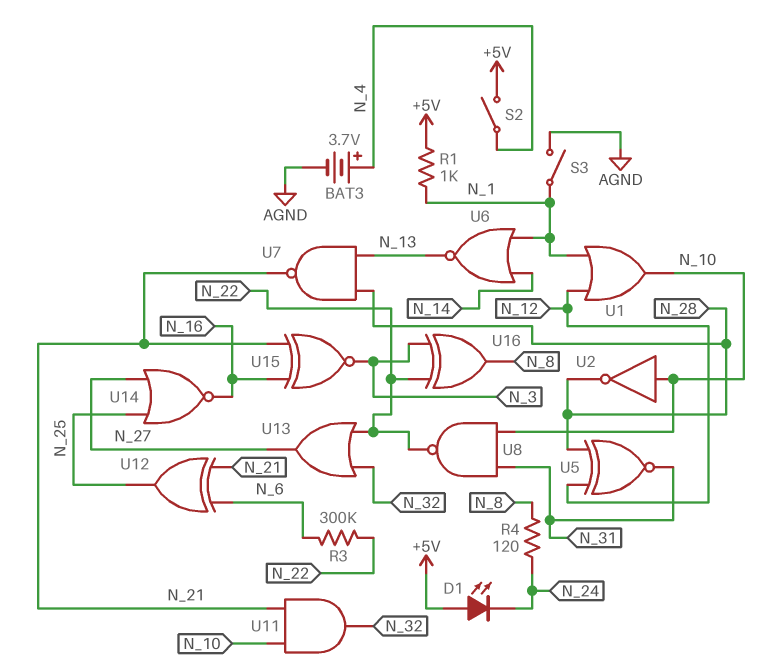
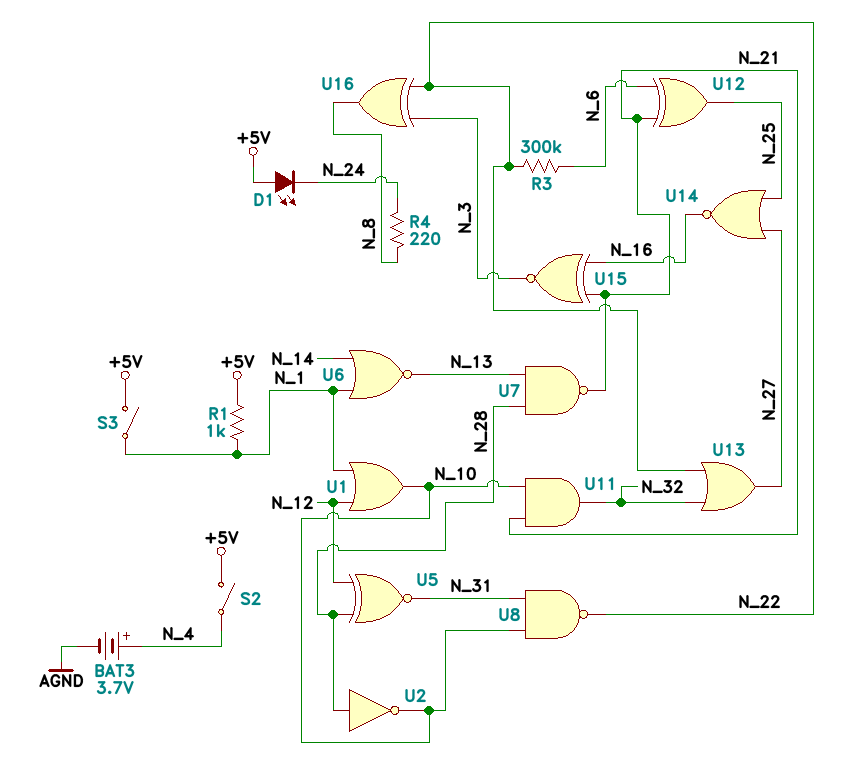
R4: 120 (N_8, N_24) -> 220 (N_8, N_24)
S3: switch (AGND, N_1) -> switch (+5V, N_1)
U2: NOT (in N_10, out N_28) -> NOT (in N_28, out N_10)

